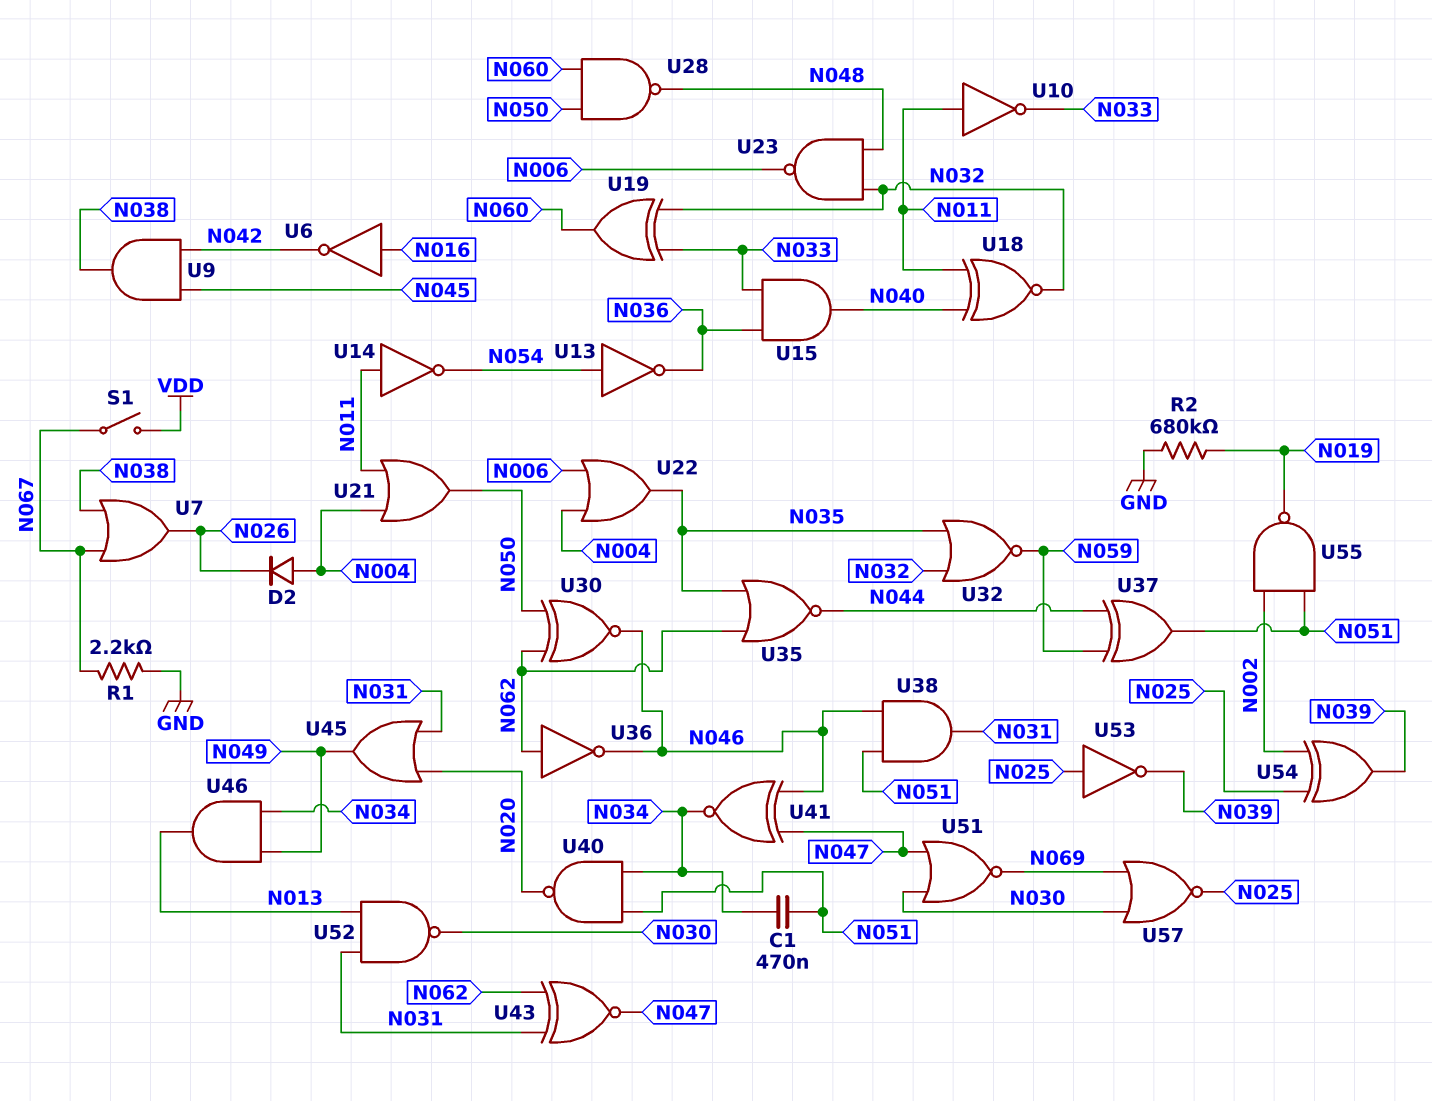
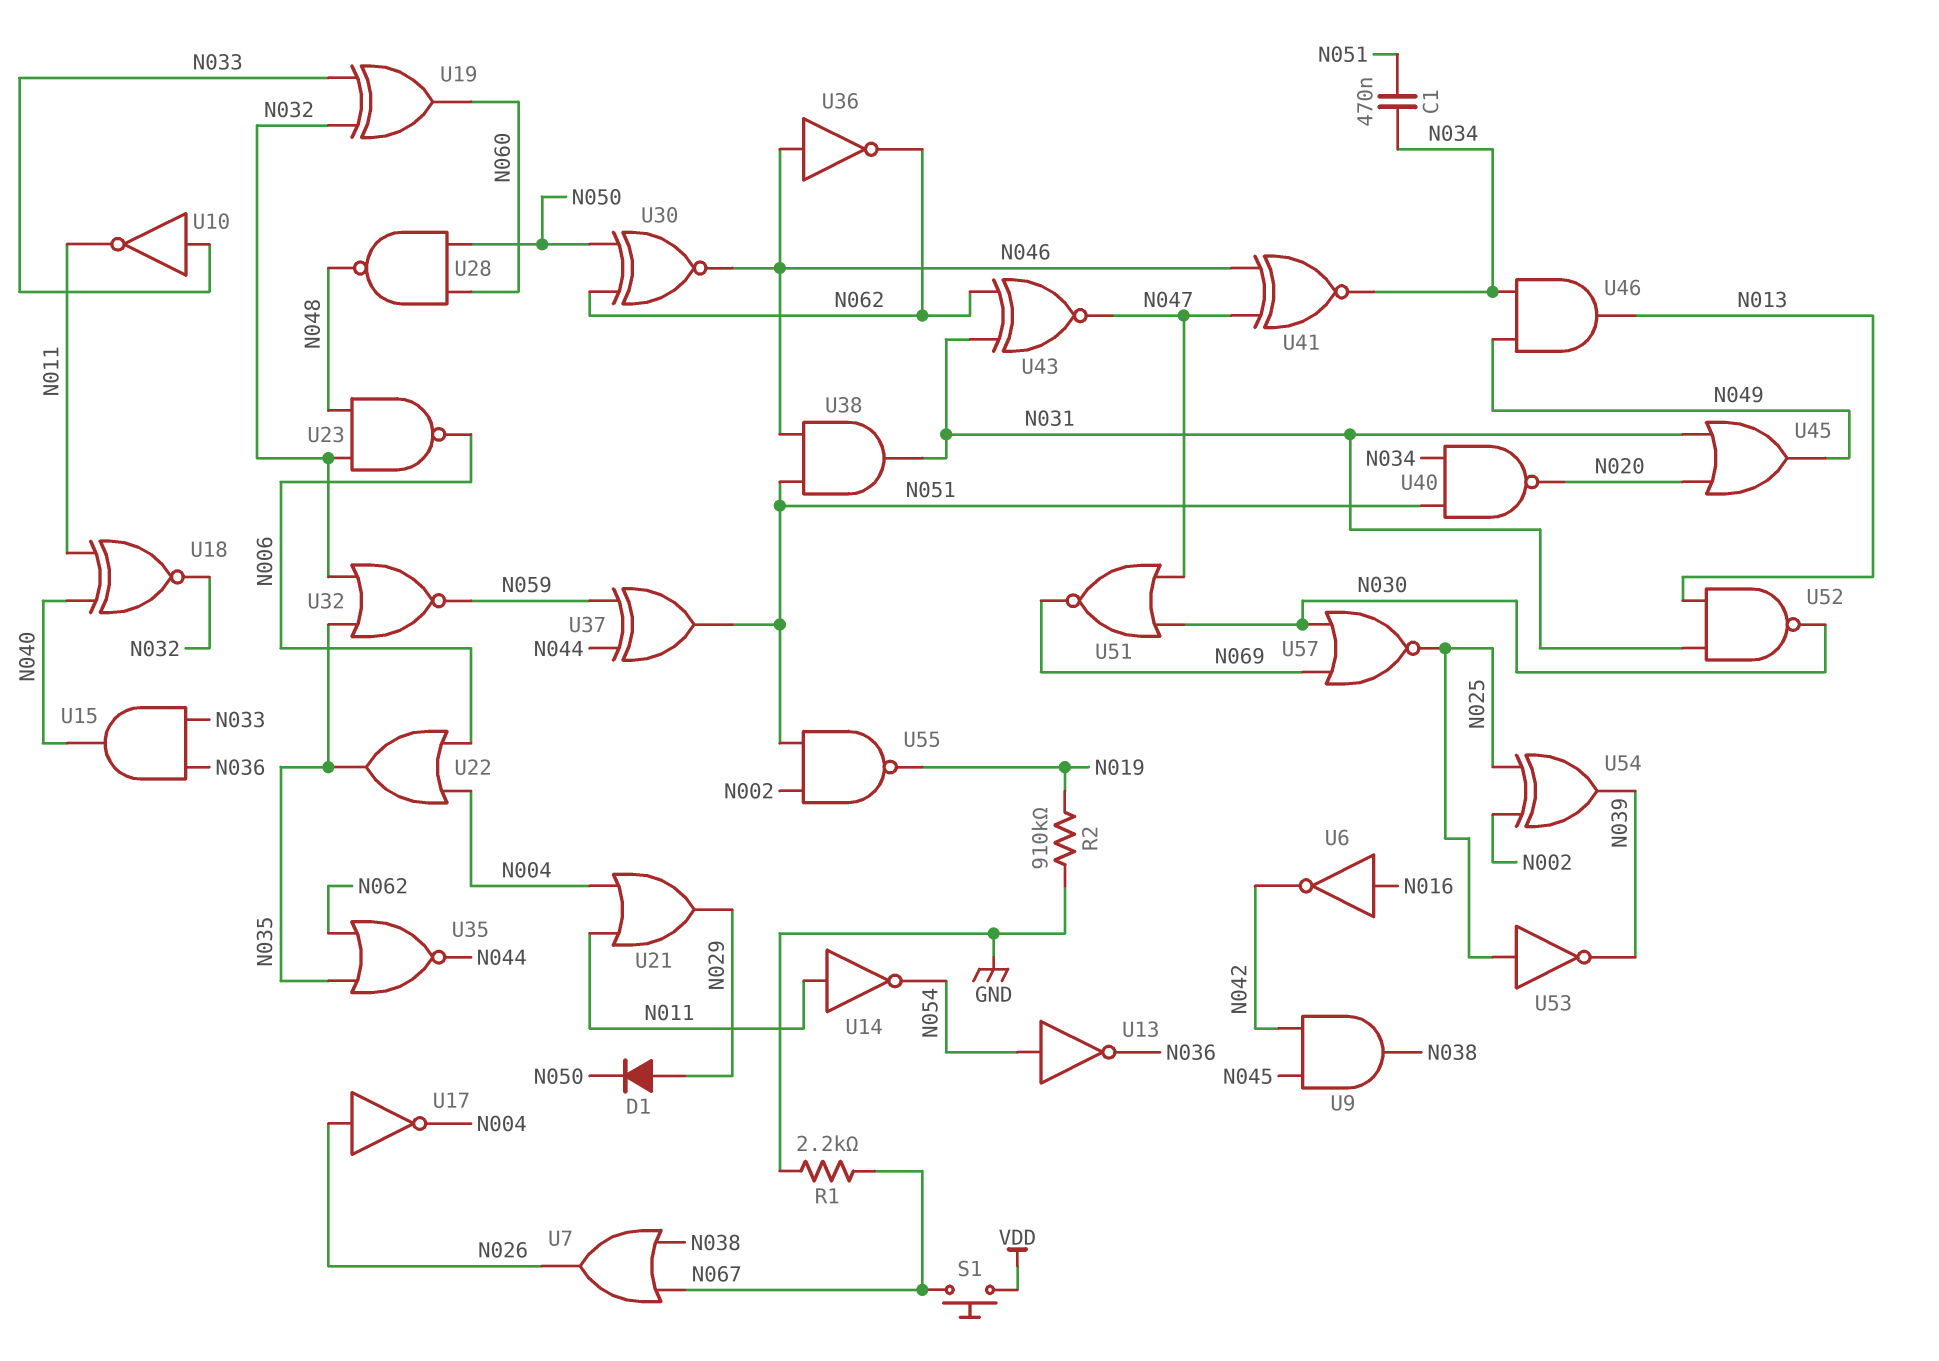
D1: none -> diode (A N029, K N050)
D2: diode (A N004, K N026) -> none
R2: 680k (GND, N019) -> 910k (GND, N019)
S1: switch (N067, VDD) -> button (N067, VDD)
U10: NOT (in N011, out N033) -> NOT (in N033, out N011)
U17: none -> NOT (in N026, out N004)
U21: OR (in N004, in N011, out N050) -> OR (in N004, in N011, out N029)
U36: NOT (in N062, out N046) -> NOT (in N046, out N062)

